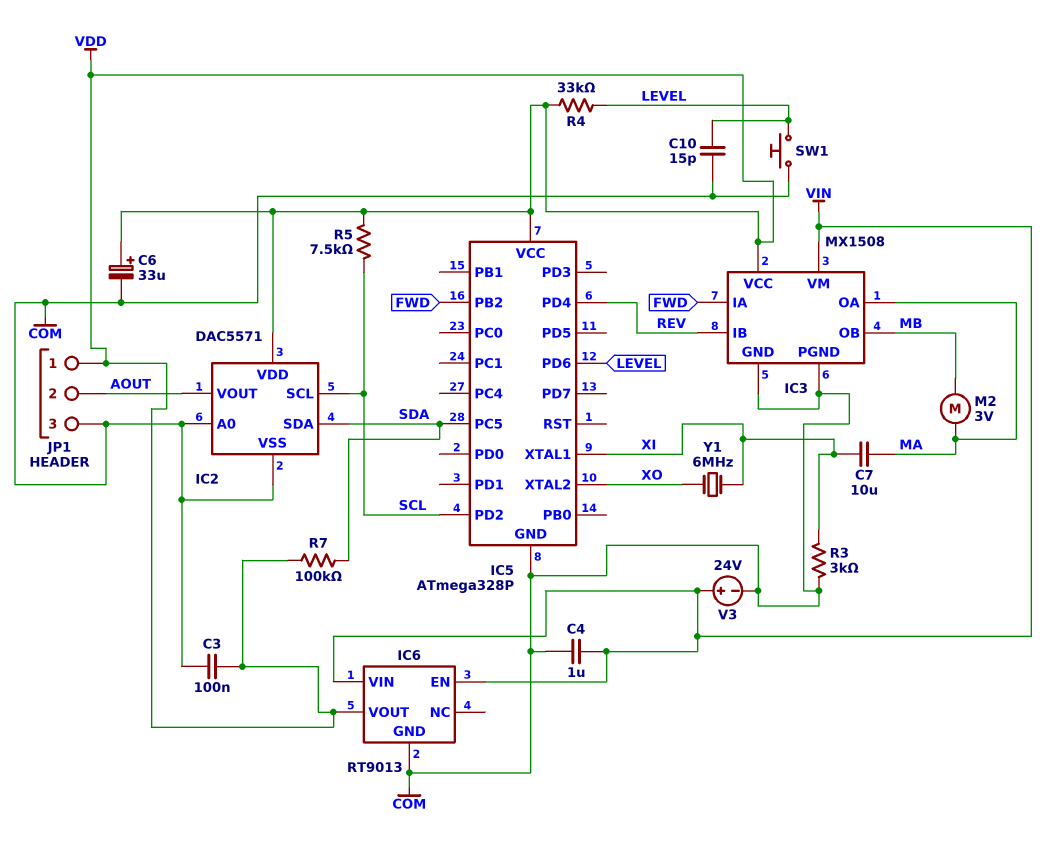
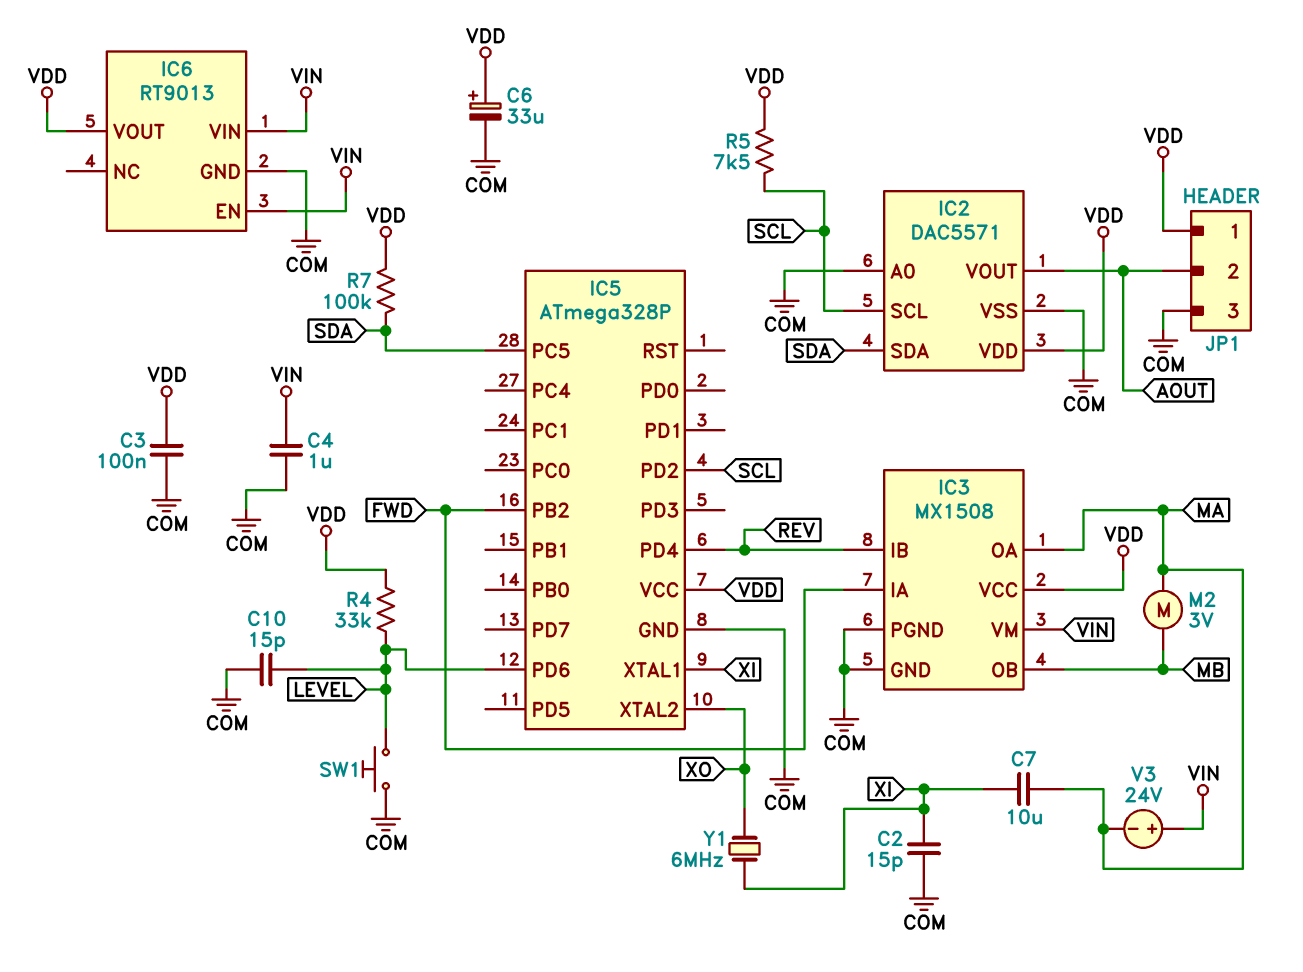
C2: none -> 15pF (COM, XI)
R3: 3k (COM, XI) -> none
V3: 24V (plus VIN, minus COM) -> 24V (plus VIN, minus MA)

